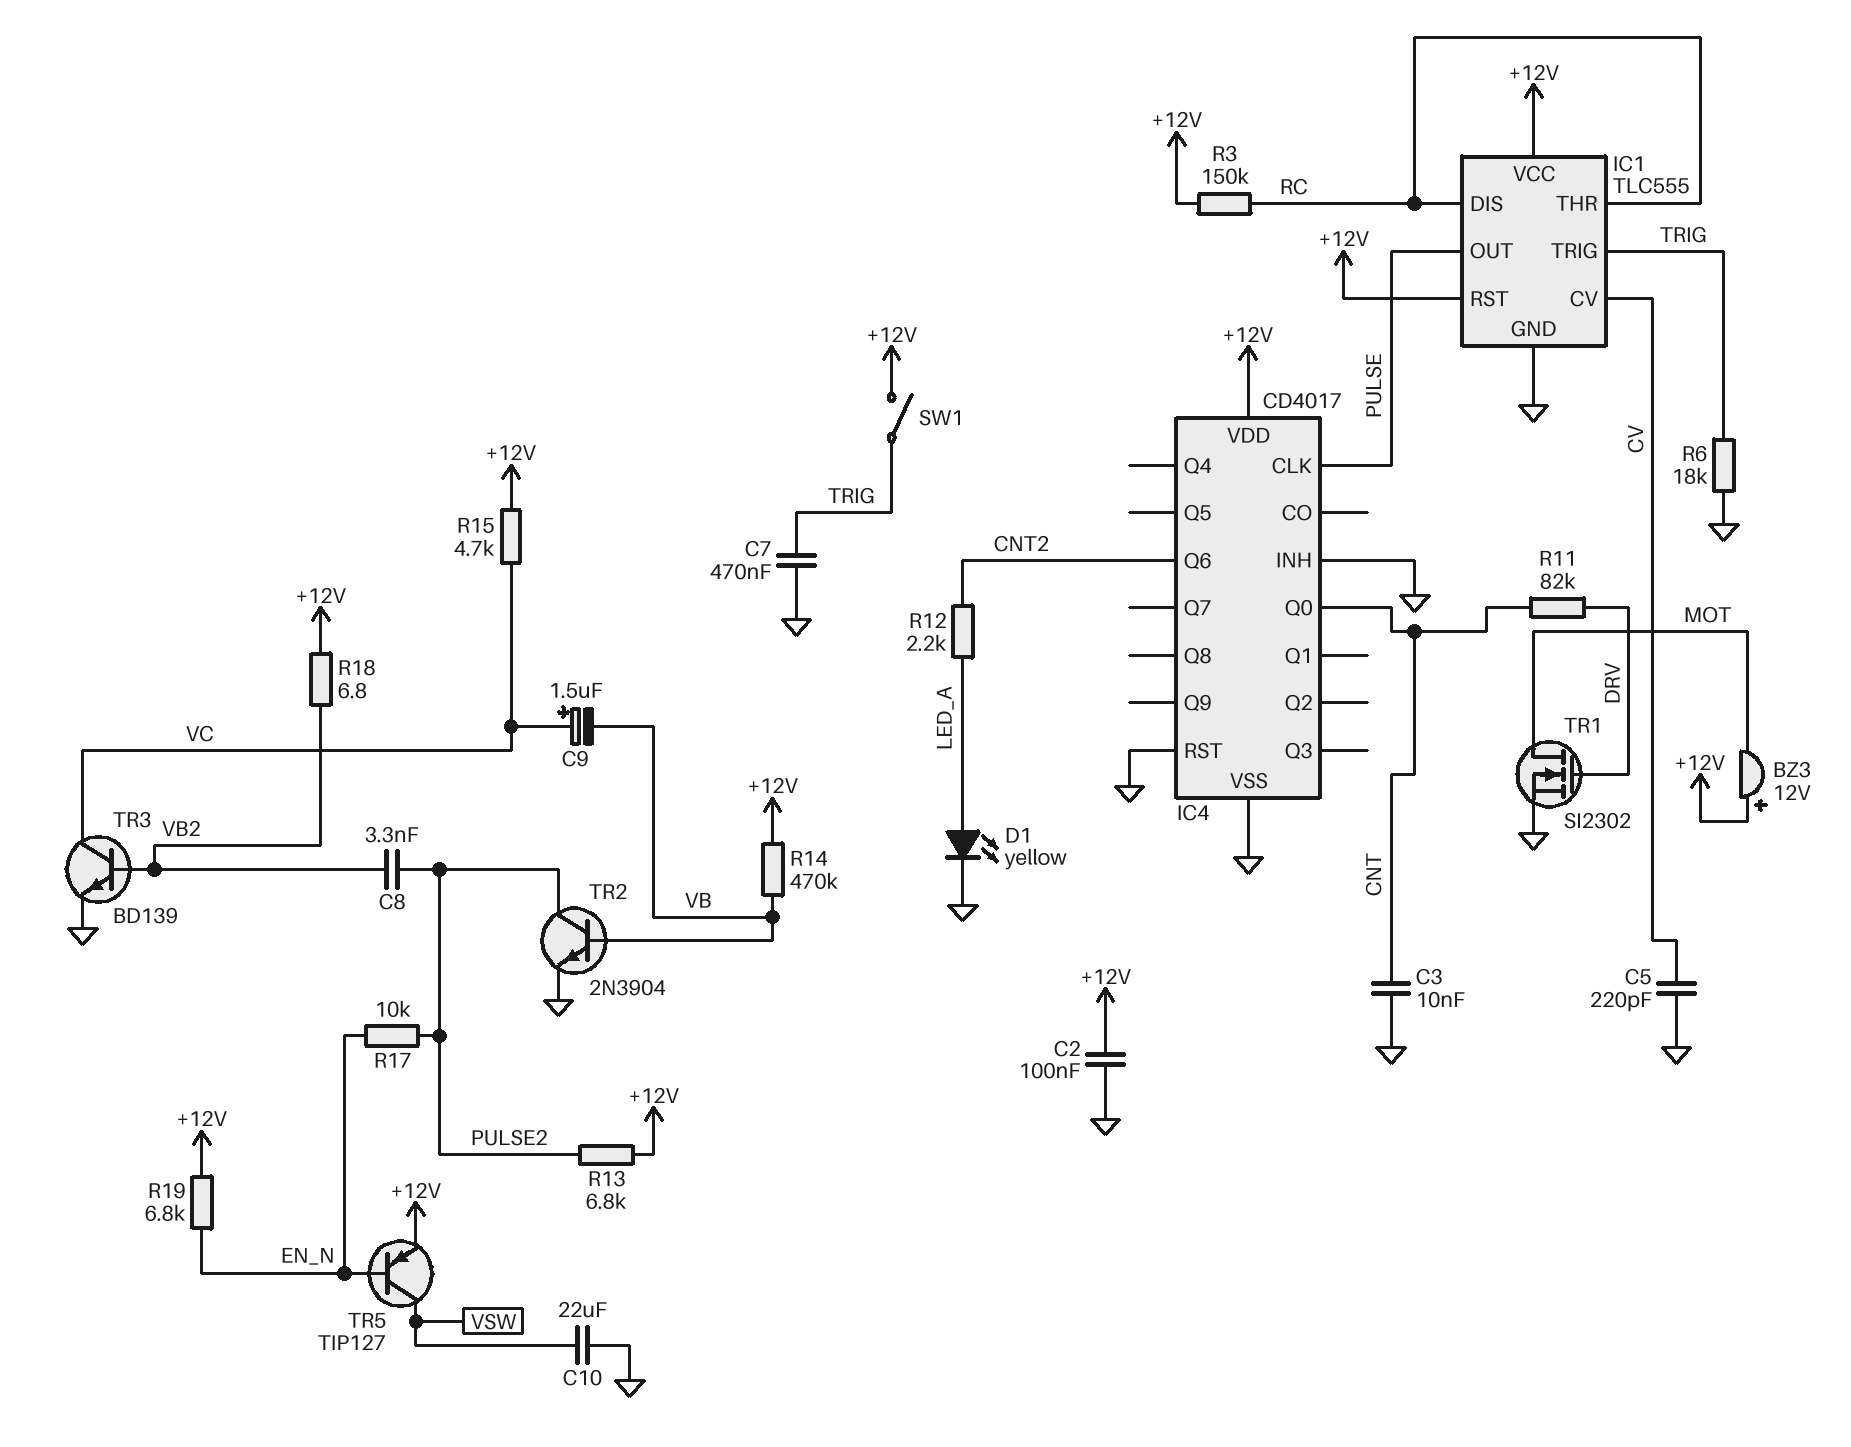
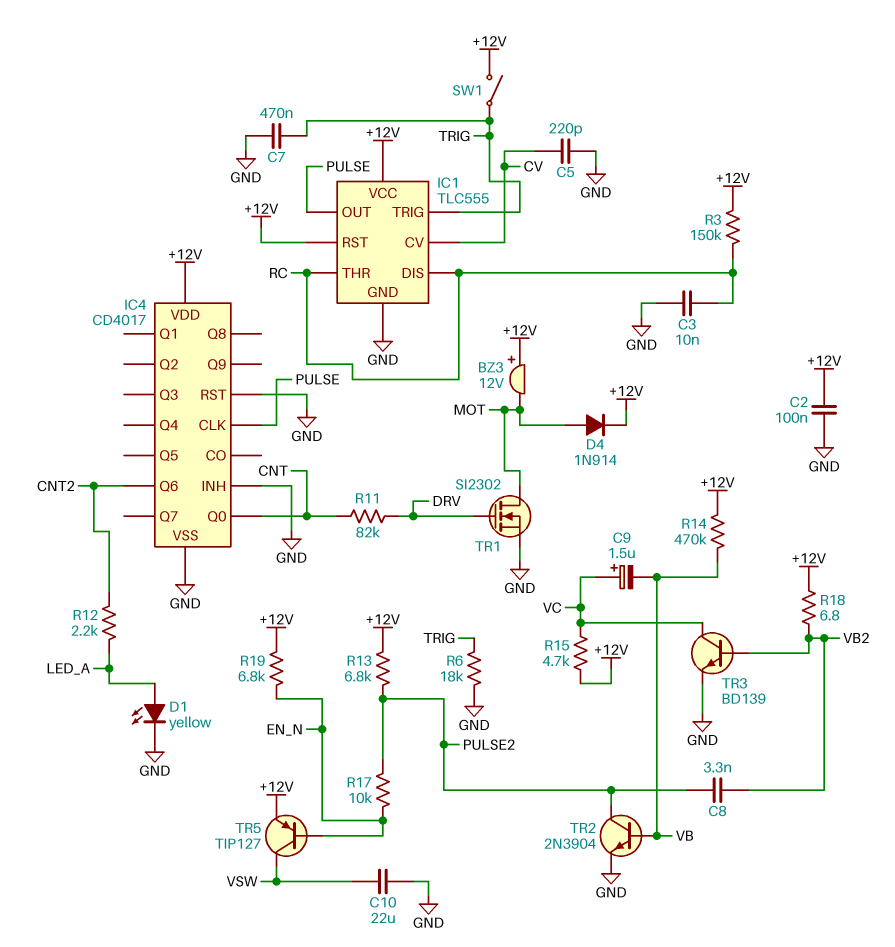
C3: 10nF (CNT, GND) -> 10nF (GND, RC)
D4: none -> diode 1N914 (A MOT, K +12V)

